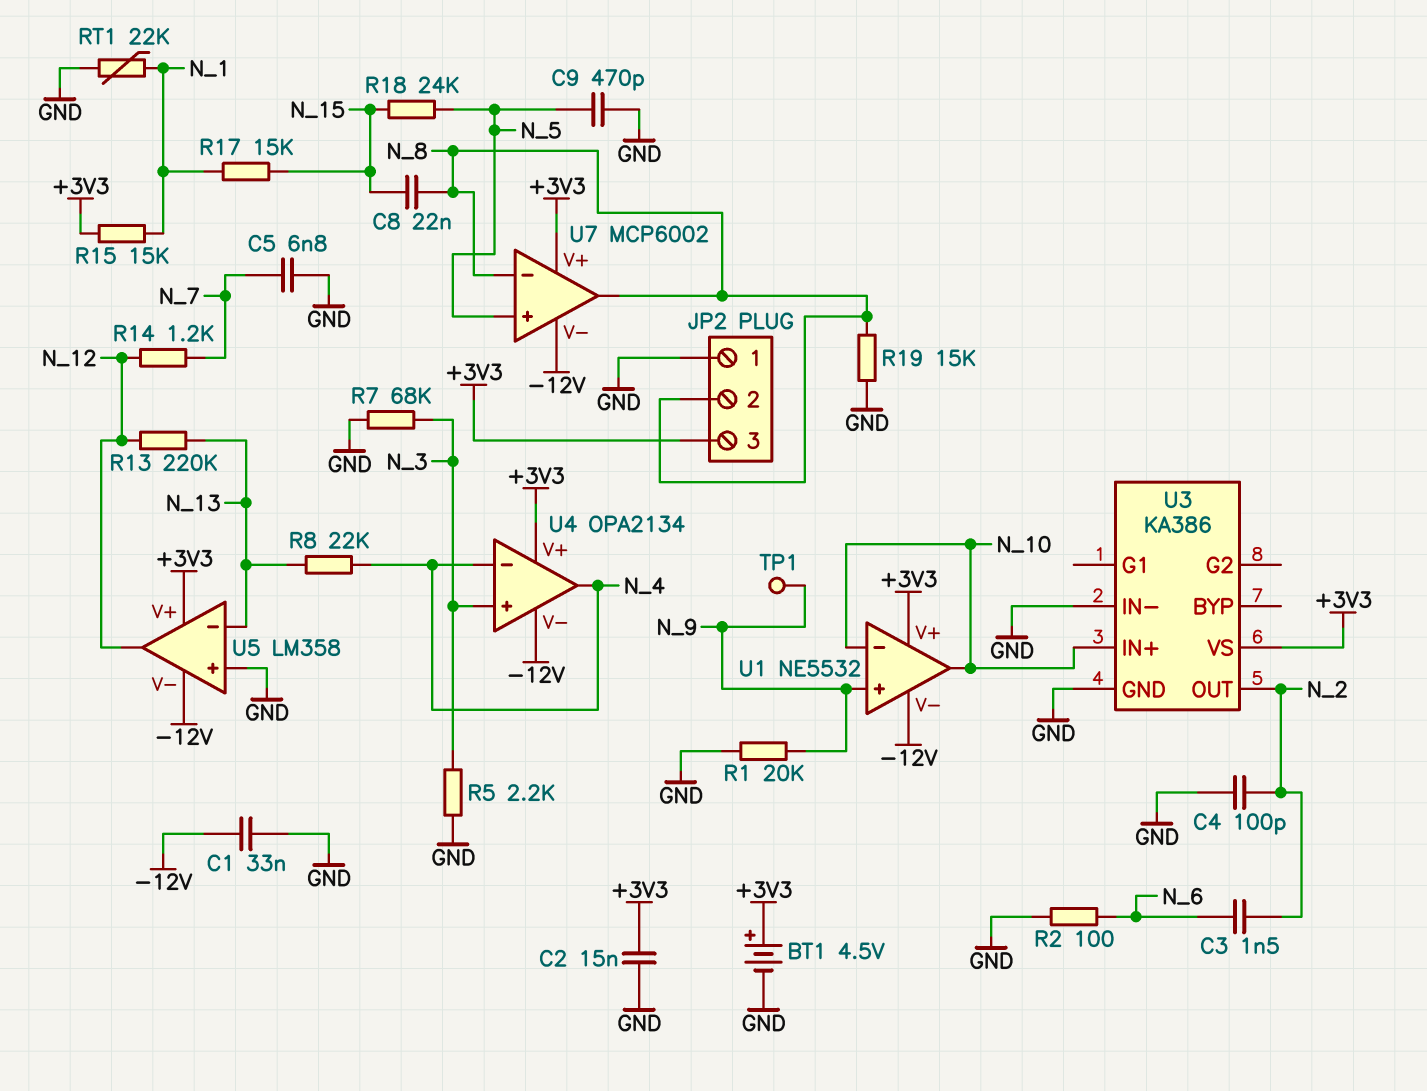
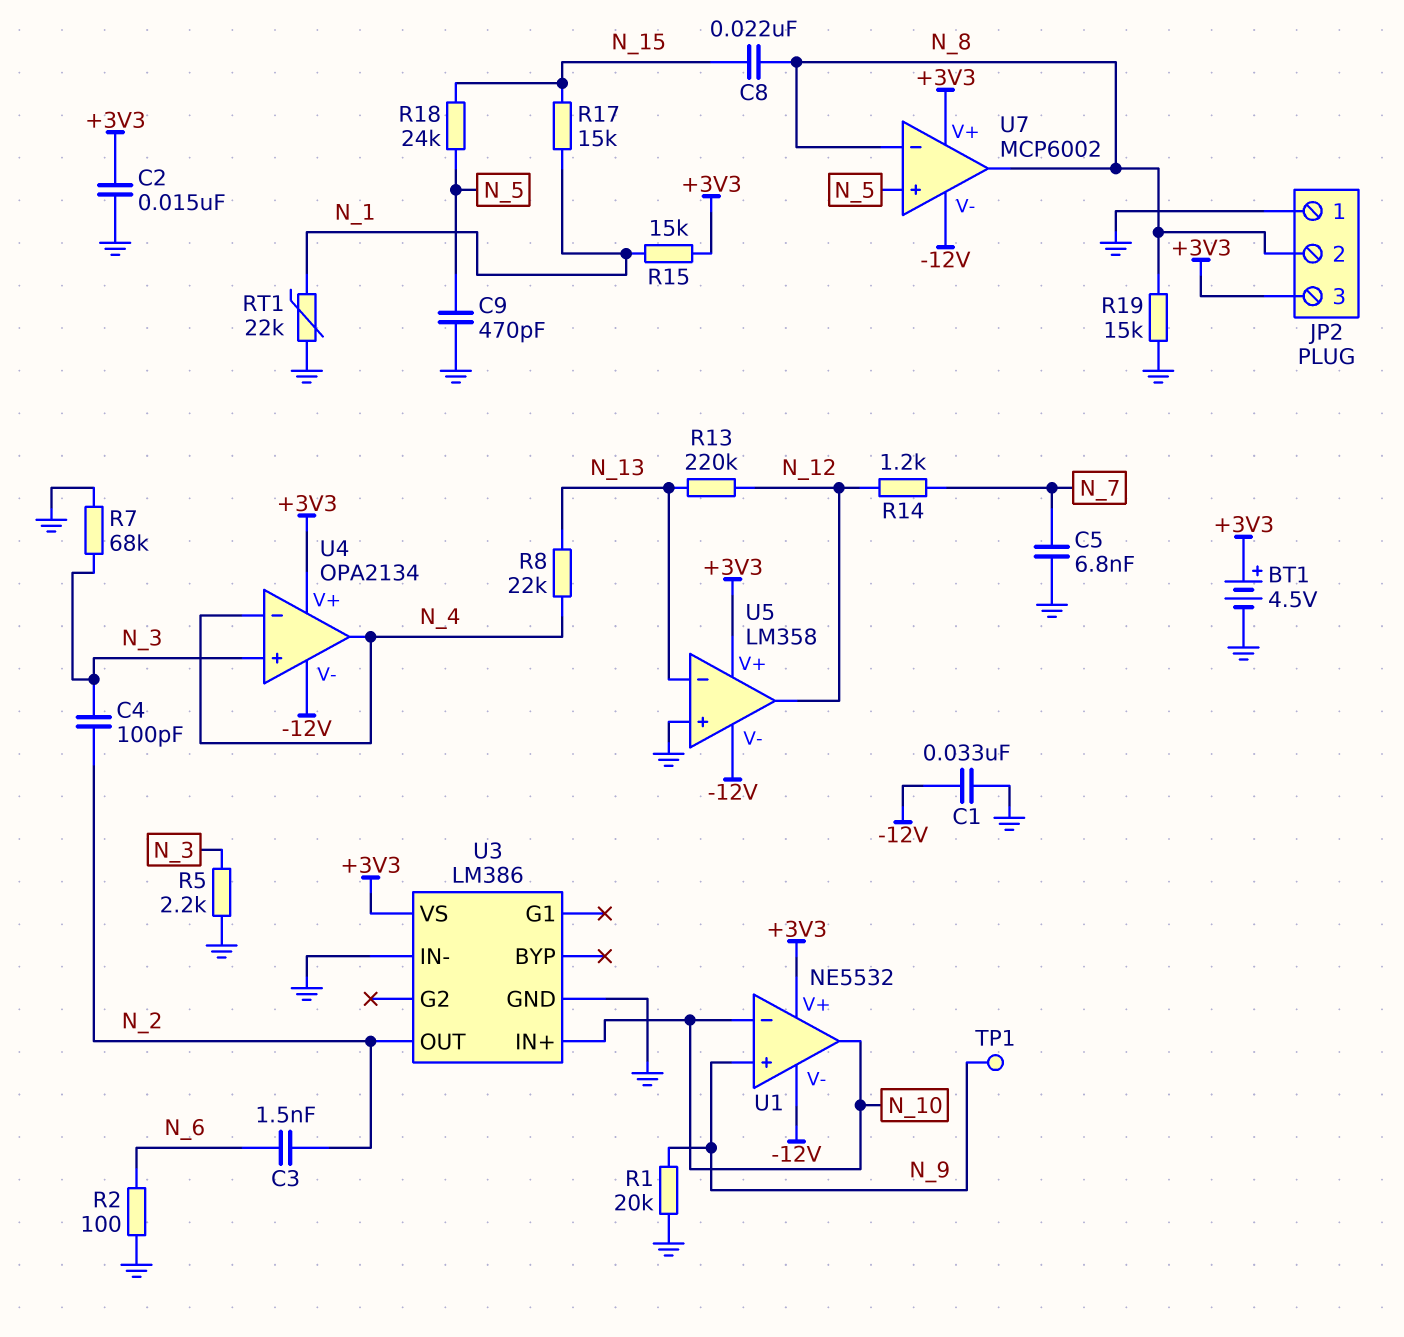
C4: 100pF (GND, N_2) -> 100pF (N_2, N_3)
U3: KA386 -> LM386

